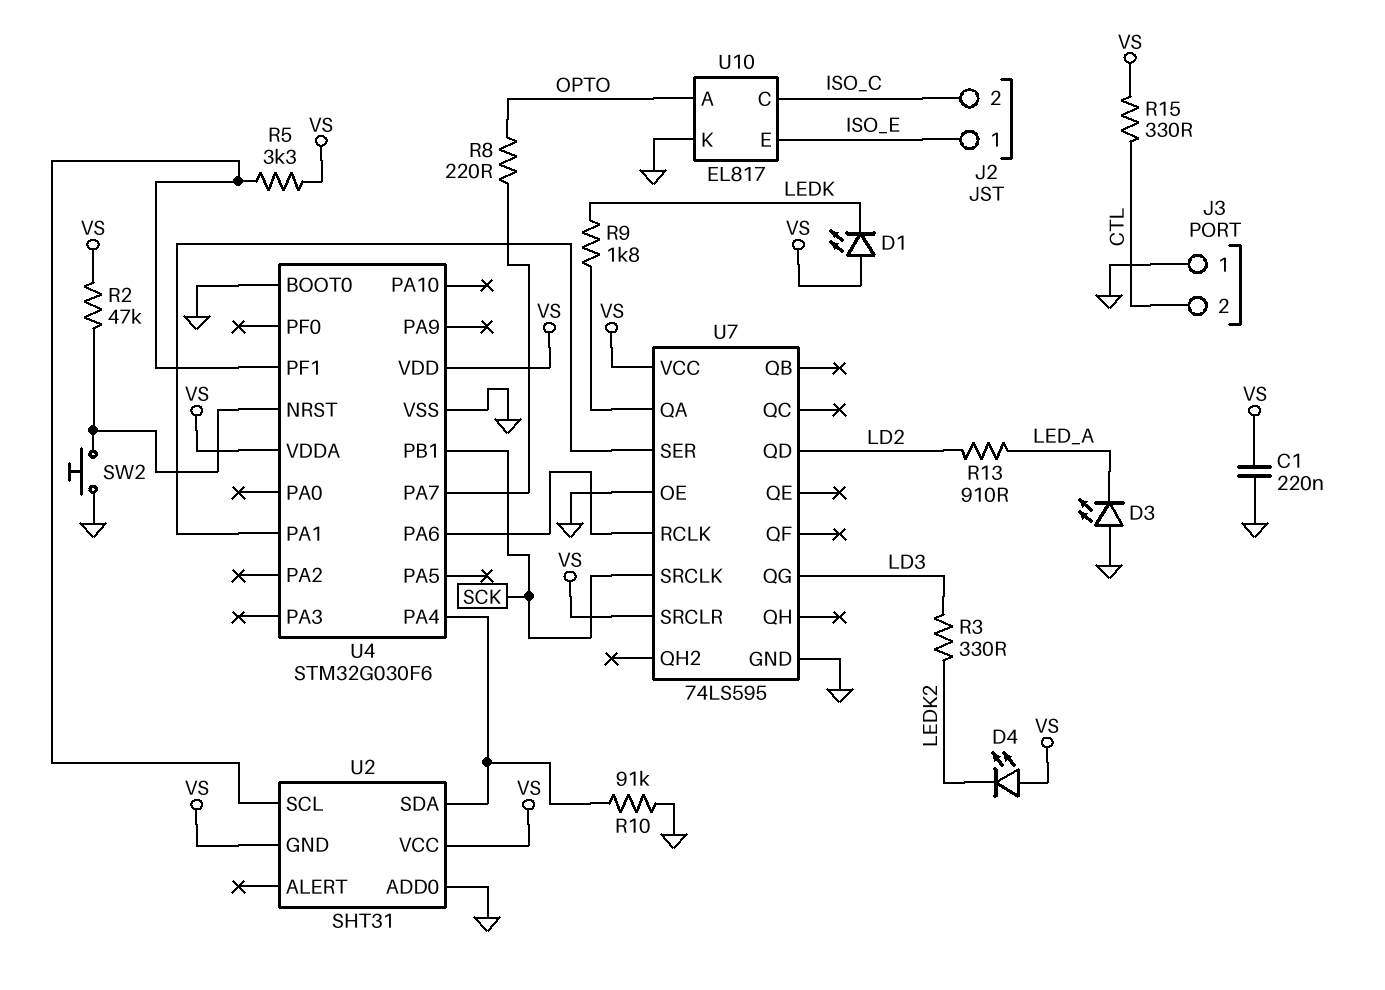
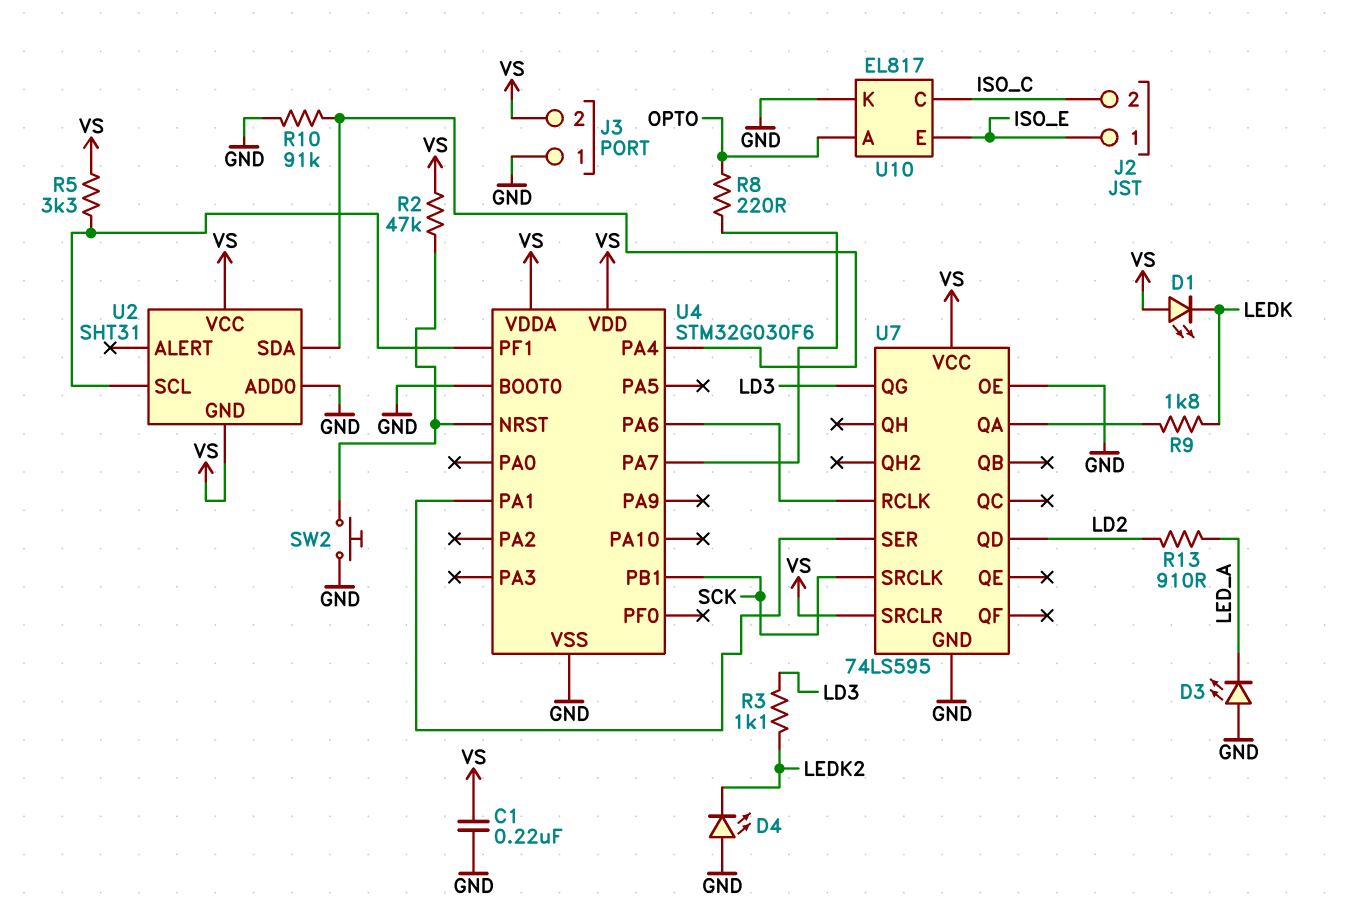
D4: LED (A VS, K LEDK2) -> LED (A GND, K LEDK2)
J3 pin 2: CTL -> VS
R3: 330 (LD3, LEDK2) -> 1.1k (LD3, LEDK2)
R15: 330 (CTL, VS) -> none

